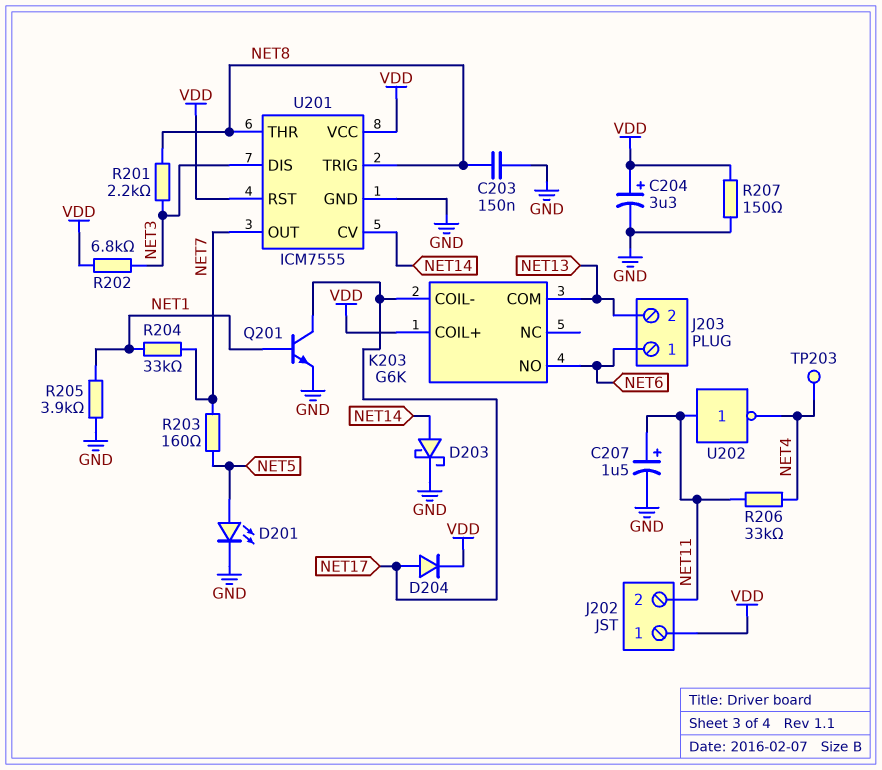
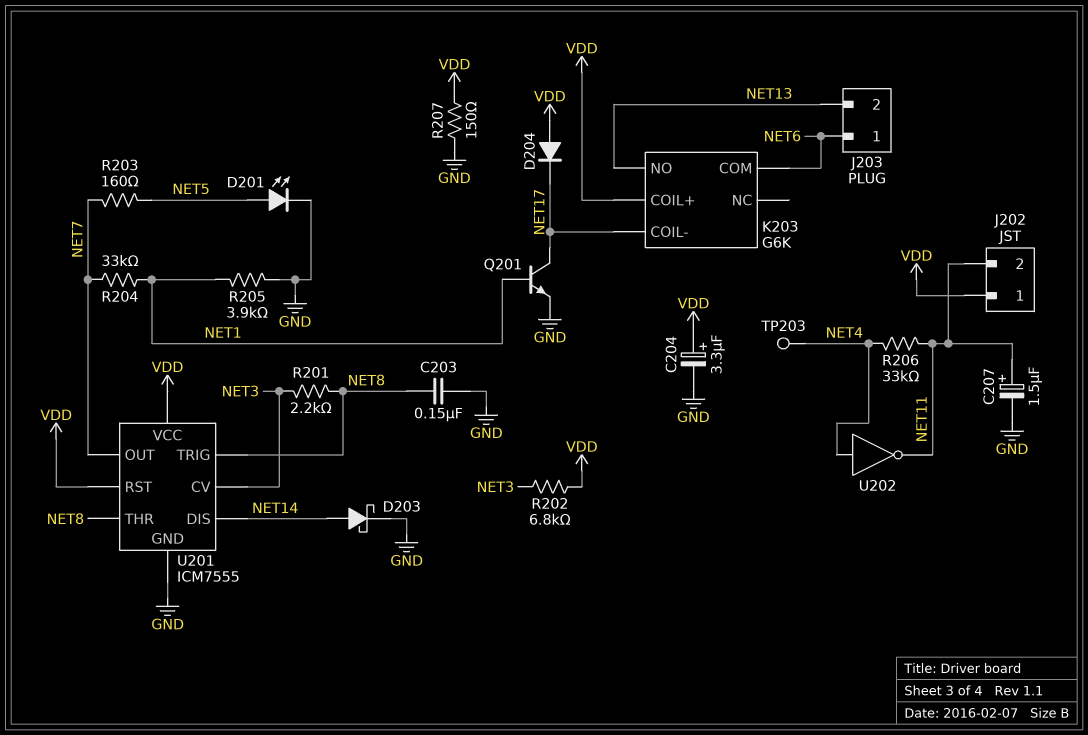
D204: diode (A NET17, K VDD) -> diode (A VDD, K NET17)
K203 pin COM: NET13 -> NET6
K203 pin NO: NET6 -> NET13
U201 pin CV: NET14 -> NET3
U201 pin DIS: NET3 -> NET14
U202: NOT (in NET11, out NET4) -> NOT (in NET4, out NET11)

